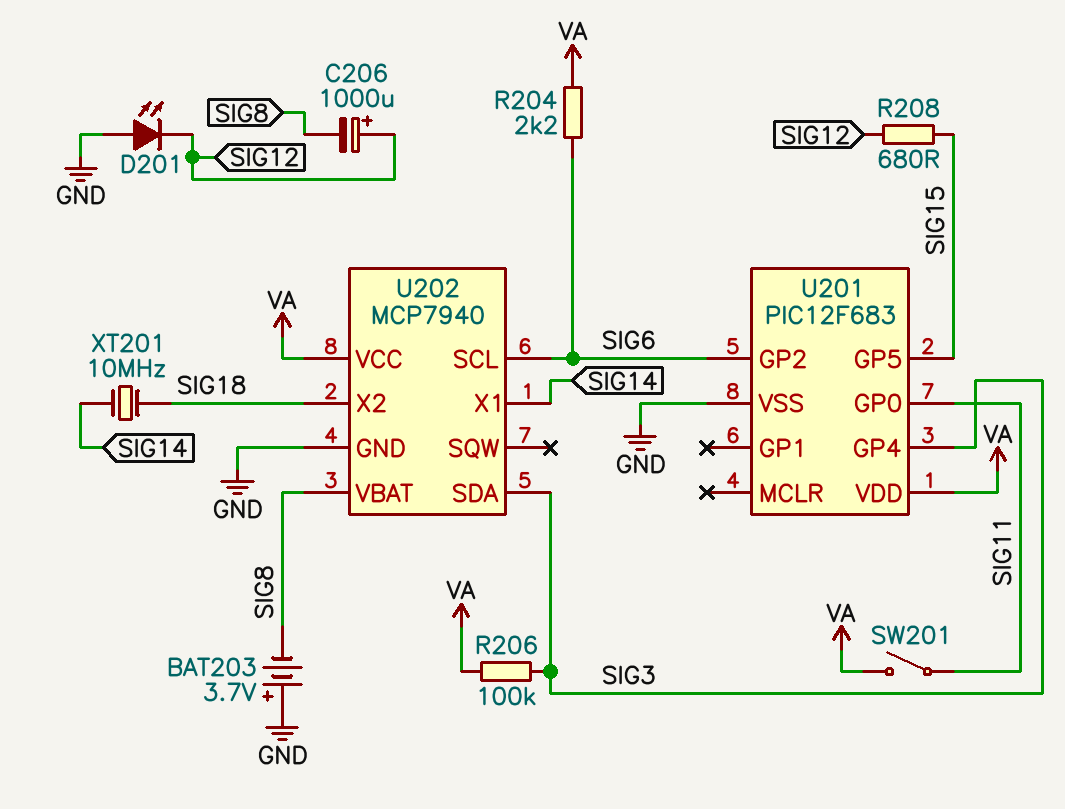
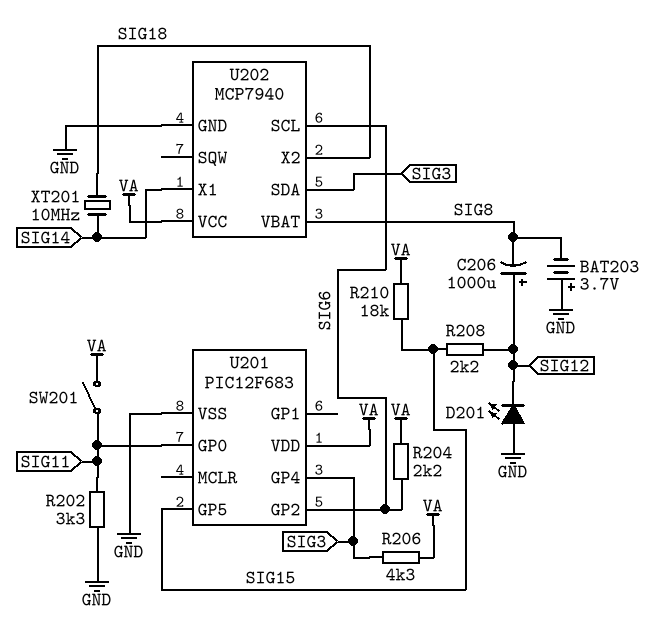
R202: none -> 3.3k (GND, SIG11)
R206: 100k (SIG3, VA) -> 4.3k (SIG3, VA)
R208: 680 (SIG12, SIG15) -> 2.2k (SIG12, SIG15)
R210: none -> 18k (SIG15, VA)

